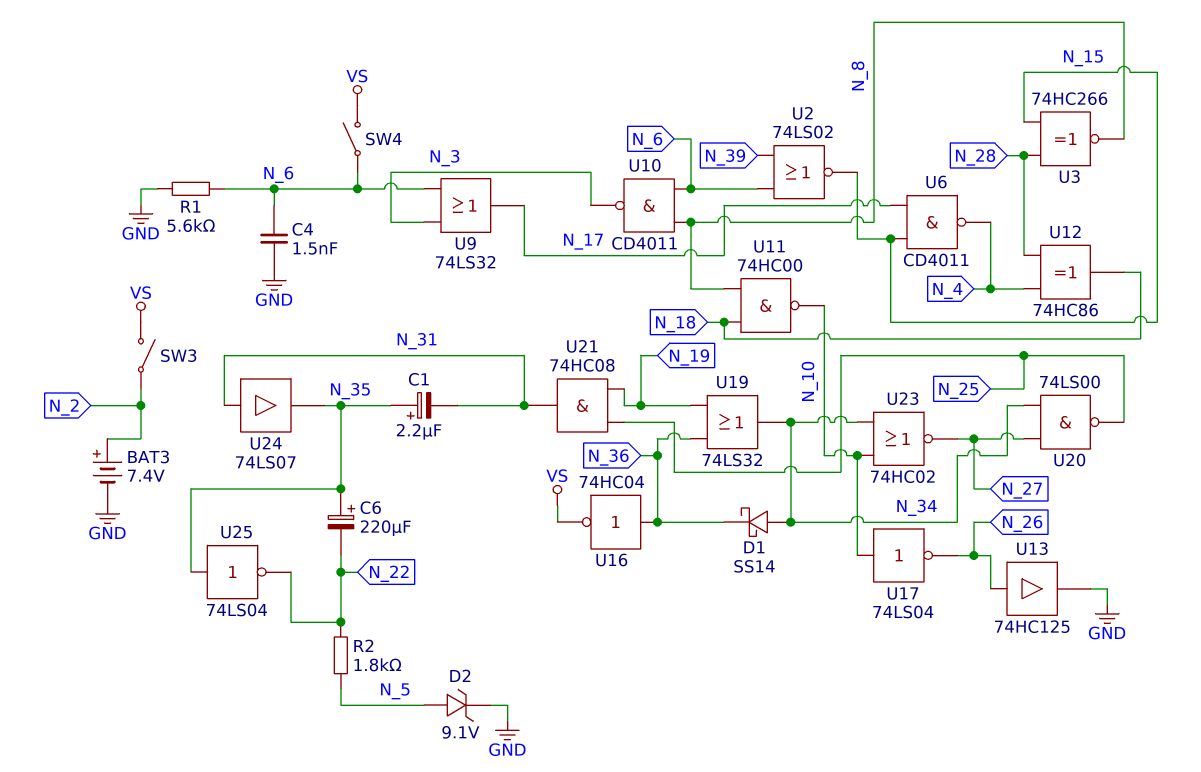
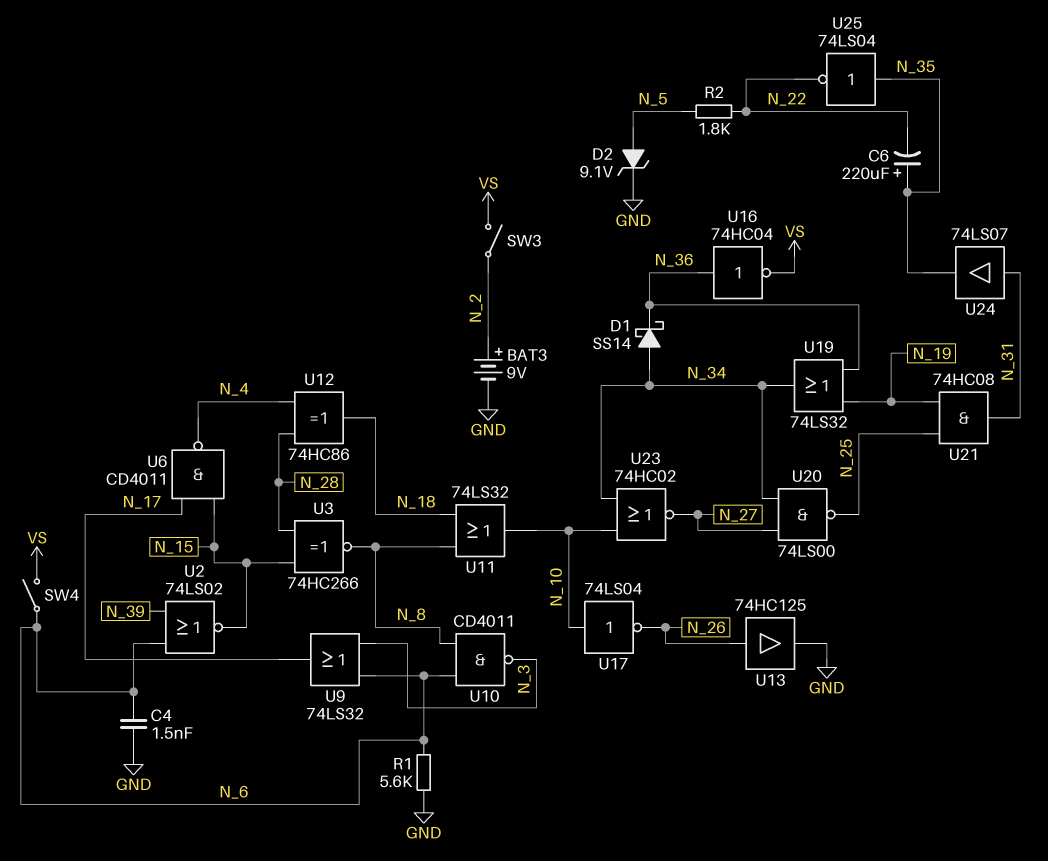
BAT3: 7.4V (plus N_2, minus GND) -> 9V (plus N_2, minus GND)
C1: 2.2uF (plus N_35, minus N_31) -> none
U11: NAND 74HC00 (in N_8, in N_18, out N_10) -> OR 74LS32 (in N_8, in N_18, out N_10)

